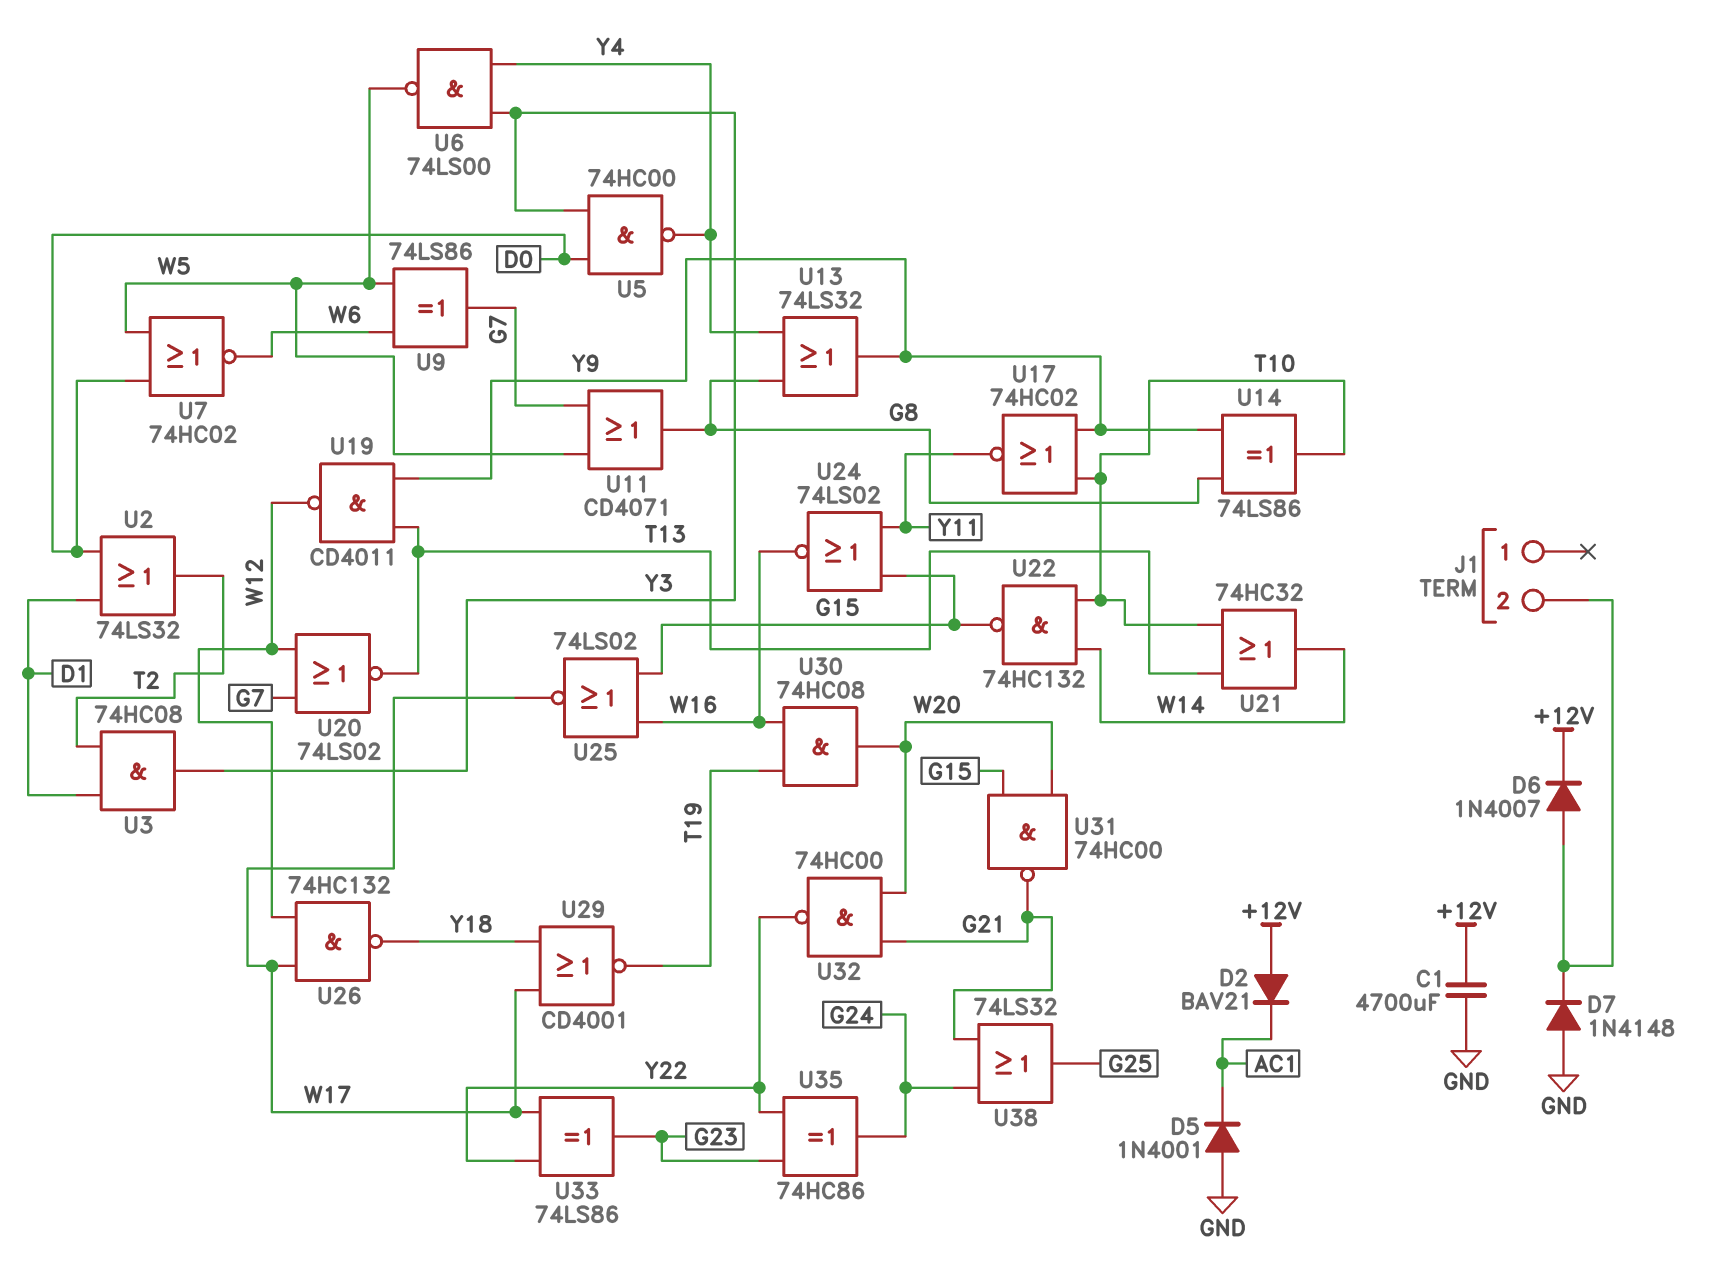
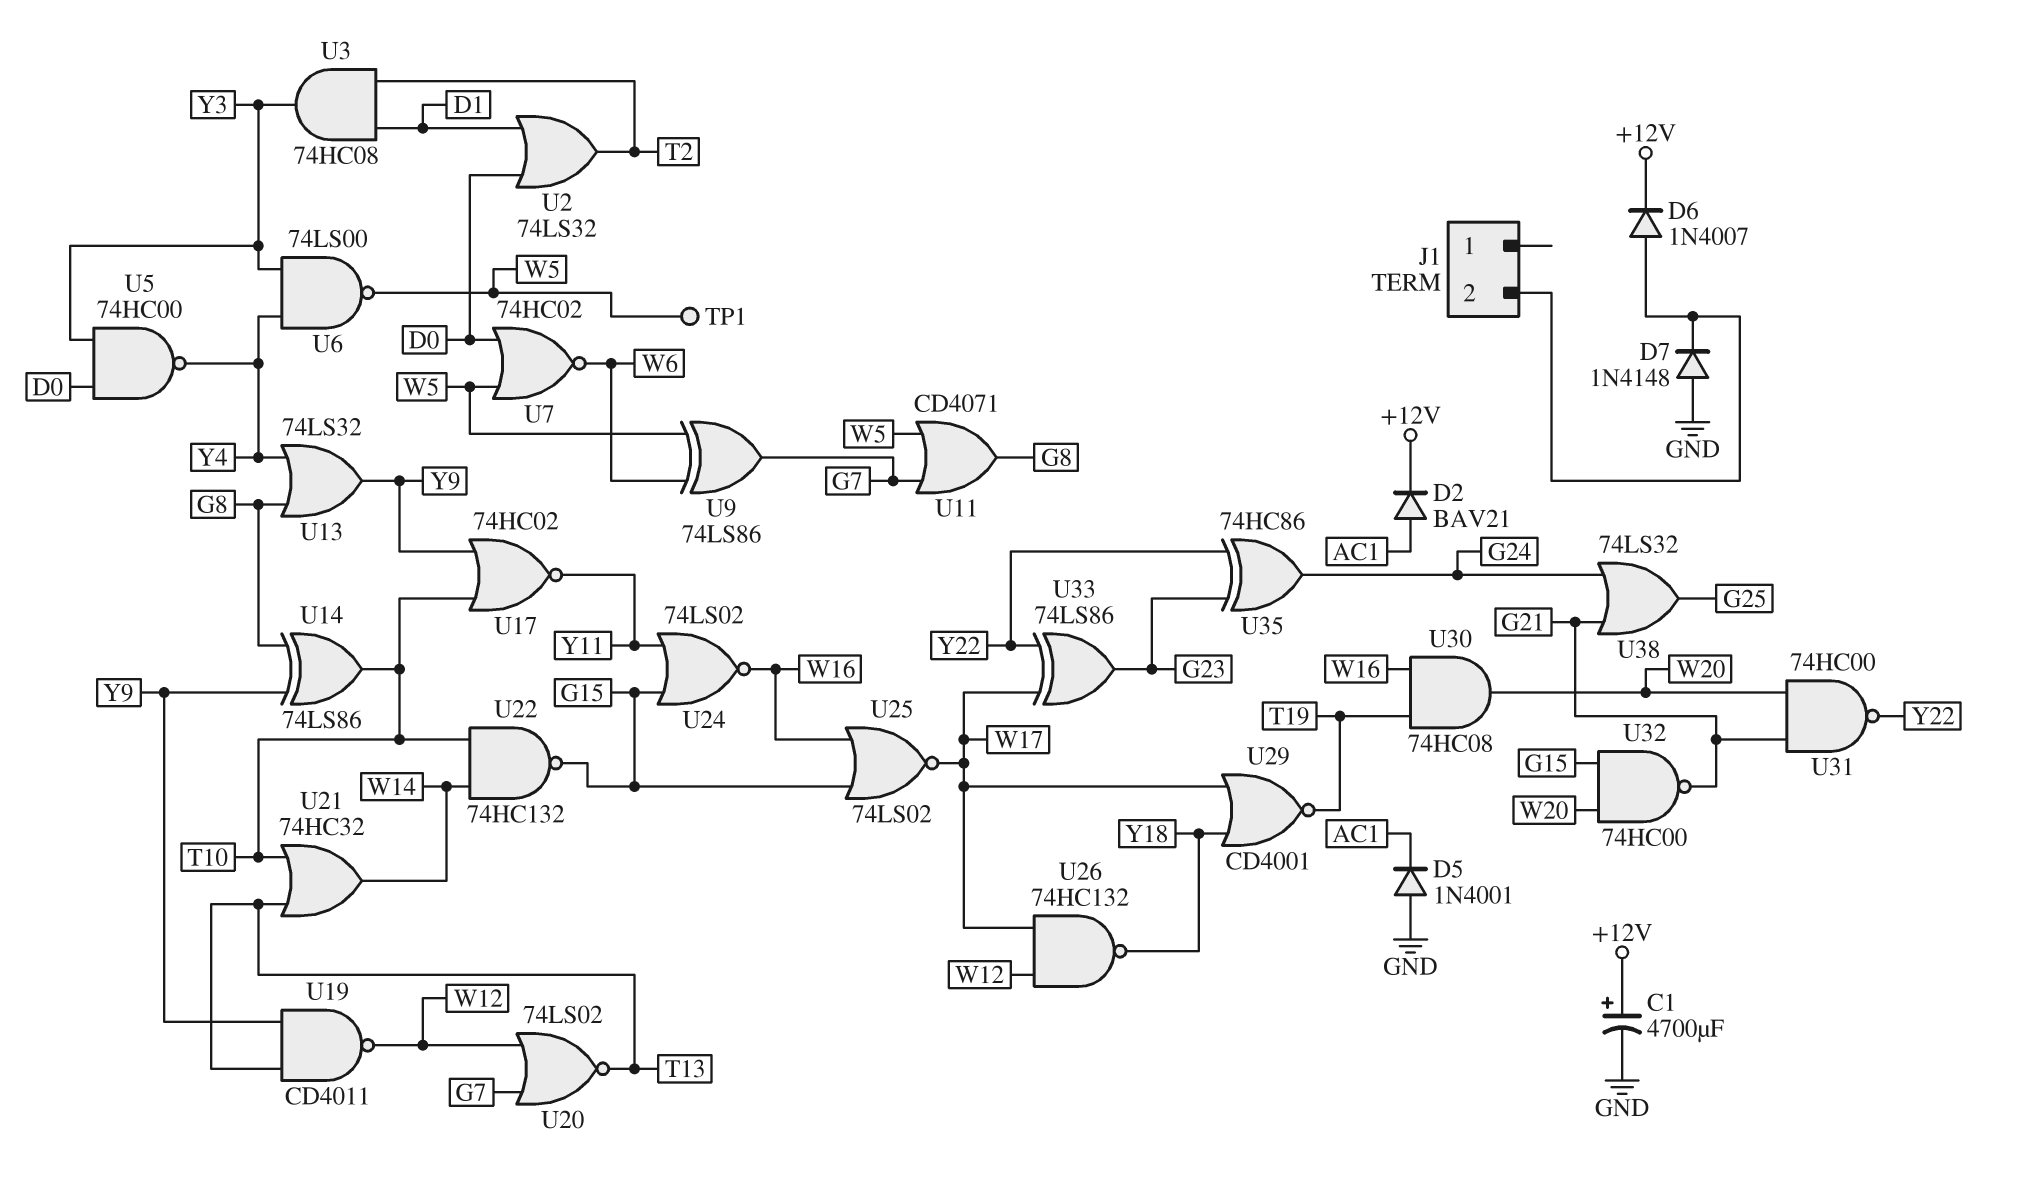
C1: 4700uF (+12V, GND) -> 4700uF (plus +12V, minus GND)
D2: diode BAV21 (A +12V, K AC1) -> diode BAV21 (A AC1, K +12V)
TP1: none -> test point (W5)
U31: NAND 74HC00 (in G15, in W20, out G21) -> NAND 74HC00 (in G21, in W20, out Y22)
U32: NAND 74HC00 (in G21, in W20, out Y22) -> NAND 74HC00 (in G15, in W20, out G21)

